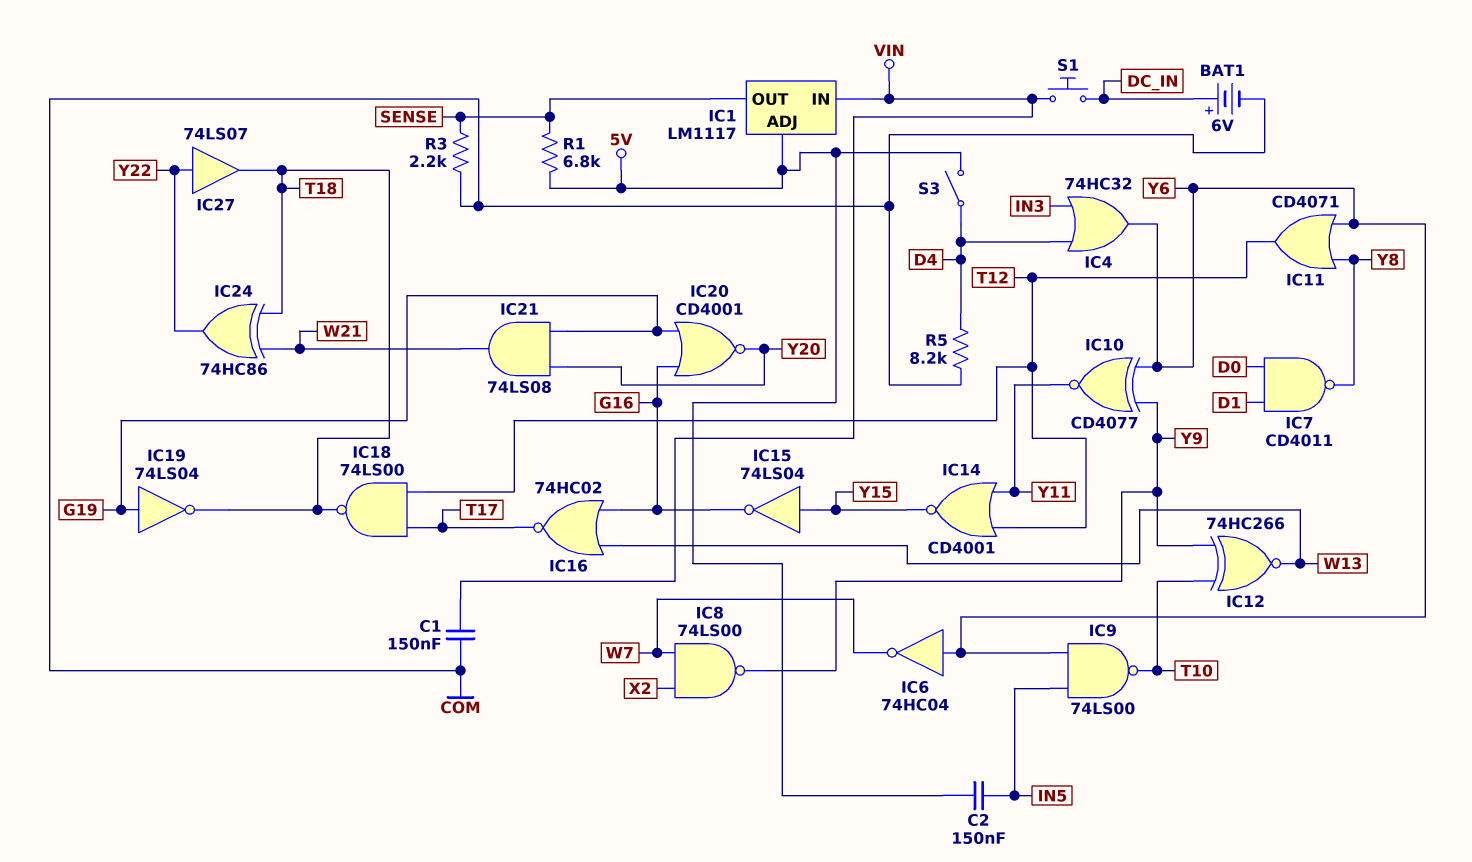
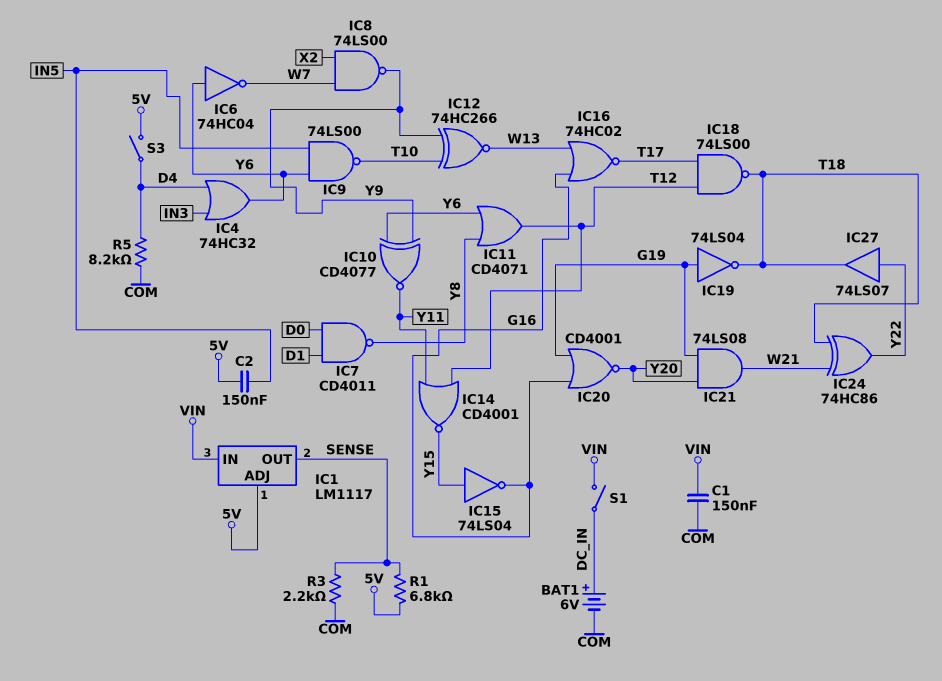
S1: button (DC_IN, VIN) -> switch (DC_IN, VIN)

